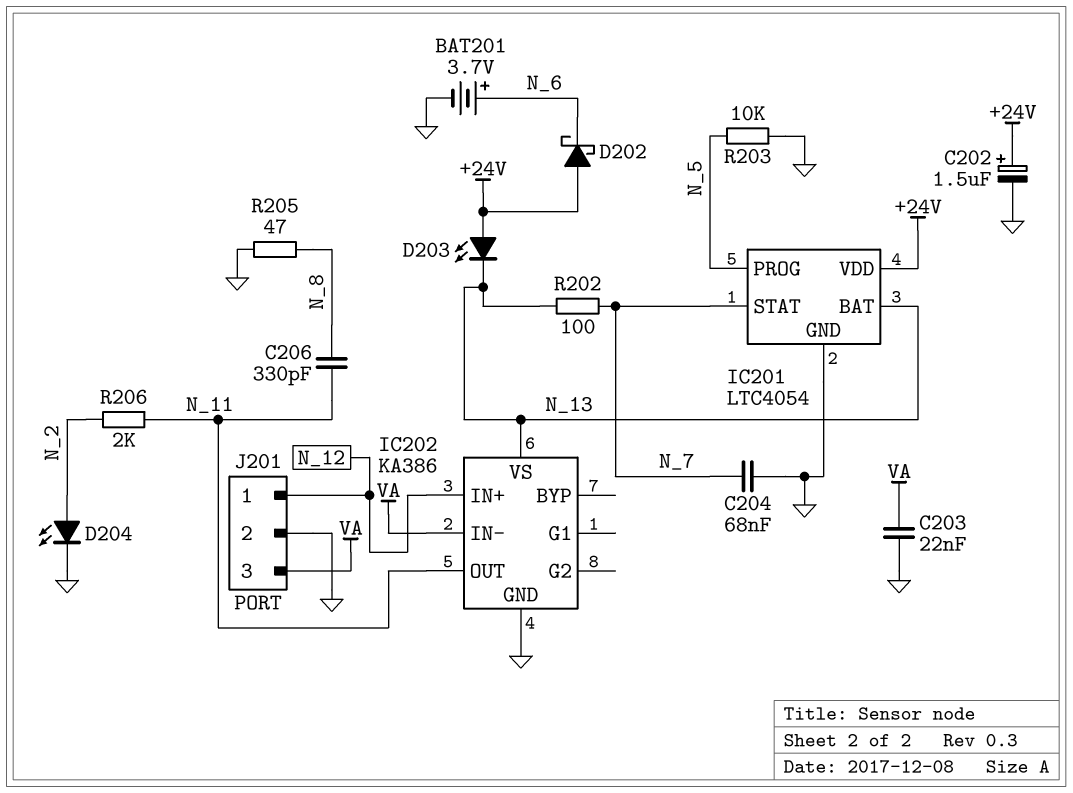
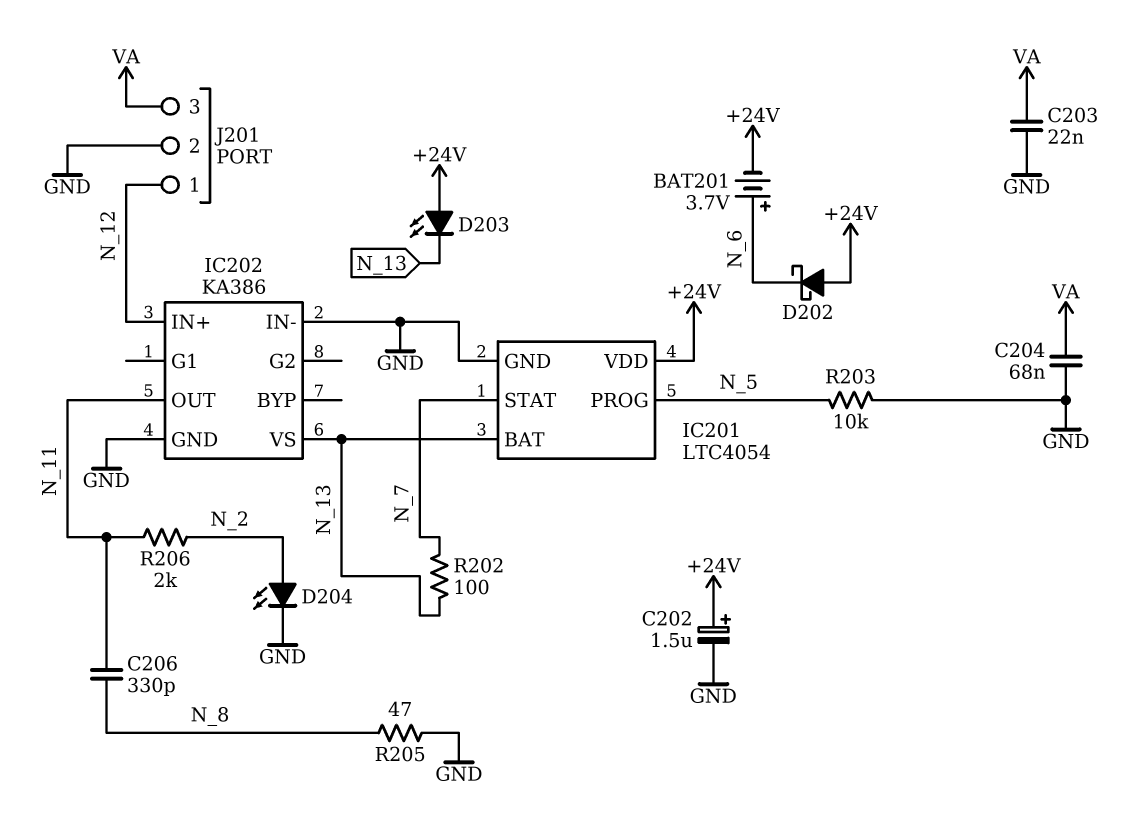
BAT201: 3.7V (plus N_6, minus GND) -> 3.7V (plus N_6, minus +24V)
C204: 68nF (GND, N_7) -> 68nF (GND, VA)
IC202 pin IN-: VA -> GND

